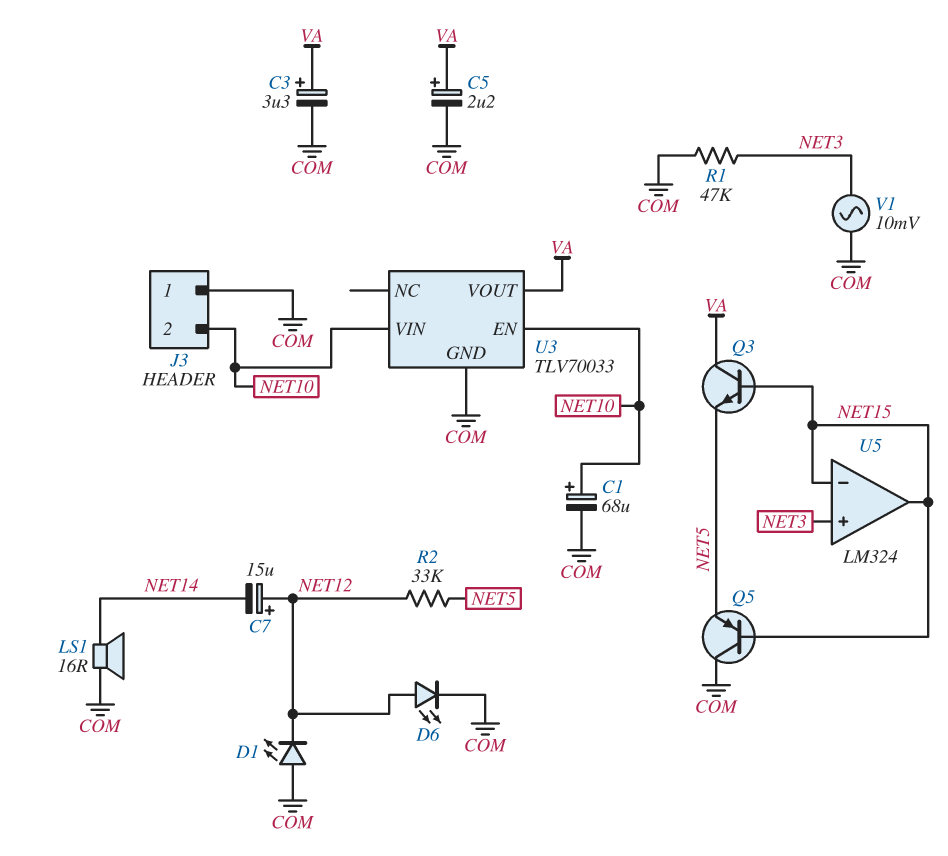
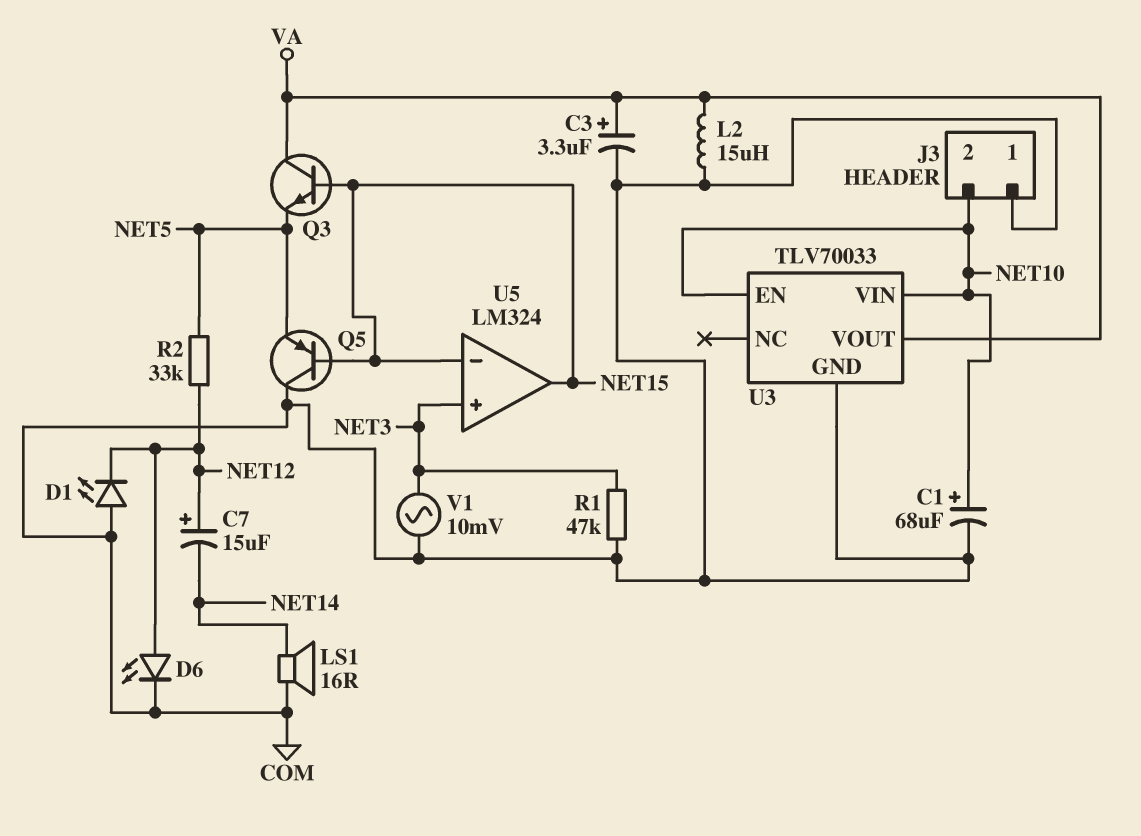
C5: 2.2uF (plus VA, minus COM) -> none
L2: none -> 15uH (COM, VA)

